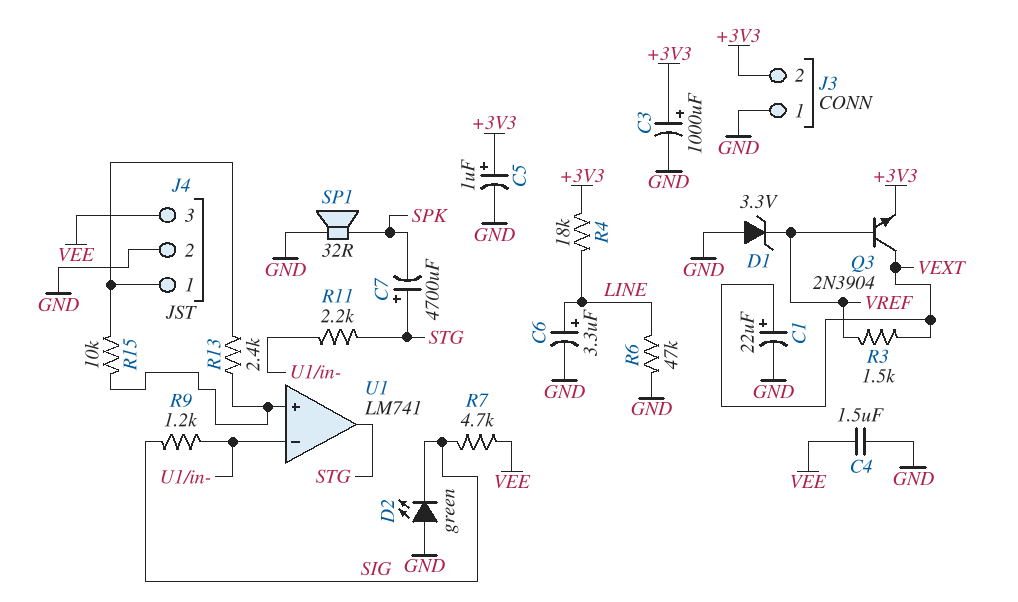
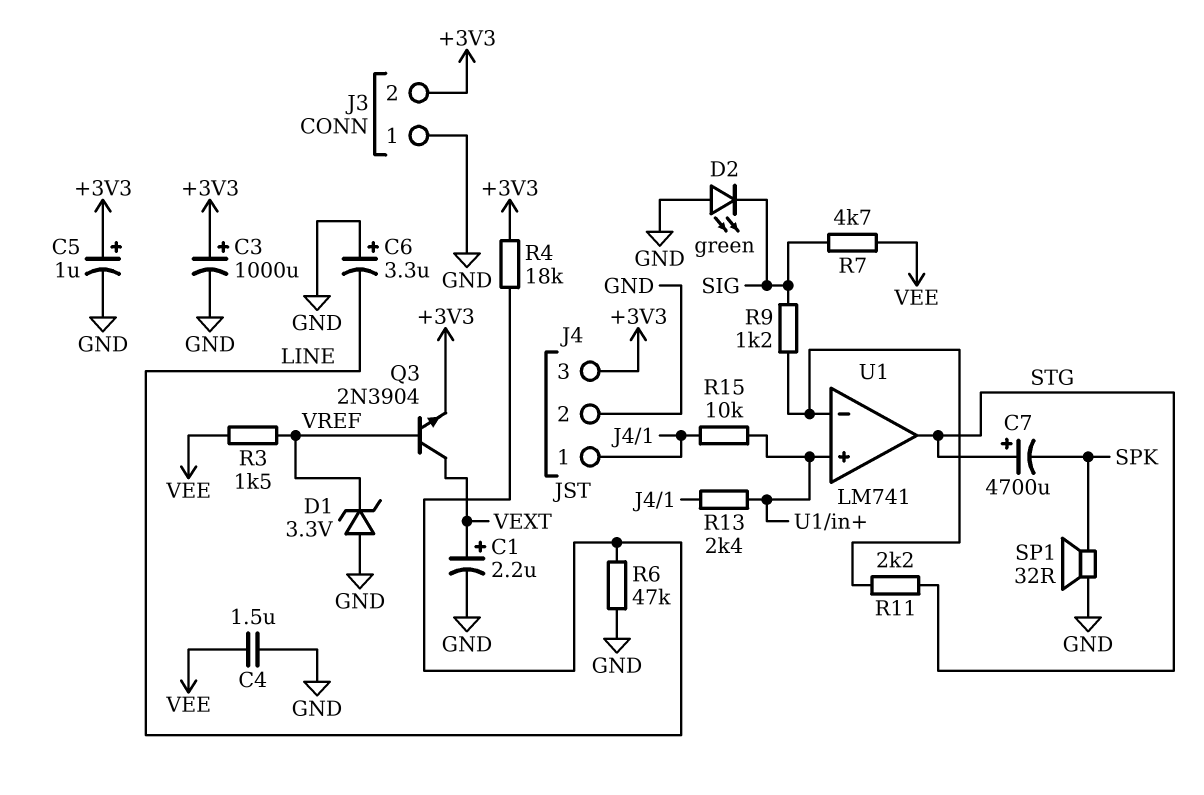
C1: 22uF (plus VEXT, minus GND) -> 2.2uF (plus VEXT, minus GND)
C6: 3.3uF (plus LINE, minus GND) -> 3.3uF (plus GND, minus LINE)
J4 pin 3: VEE -> +3V3
R3: 1.5k (VEXT, VREF) -> 1.5k (VEE, VREF)

